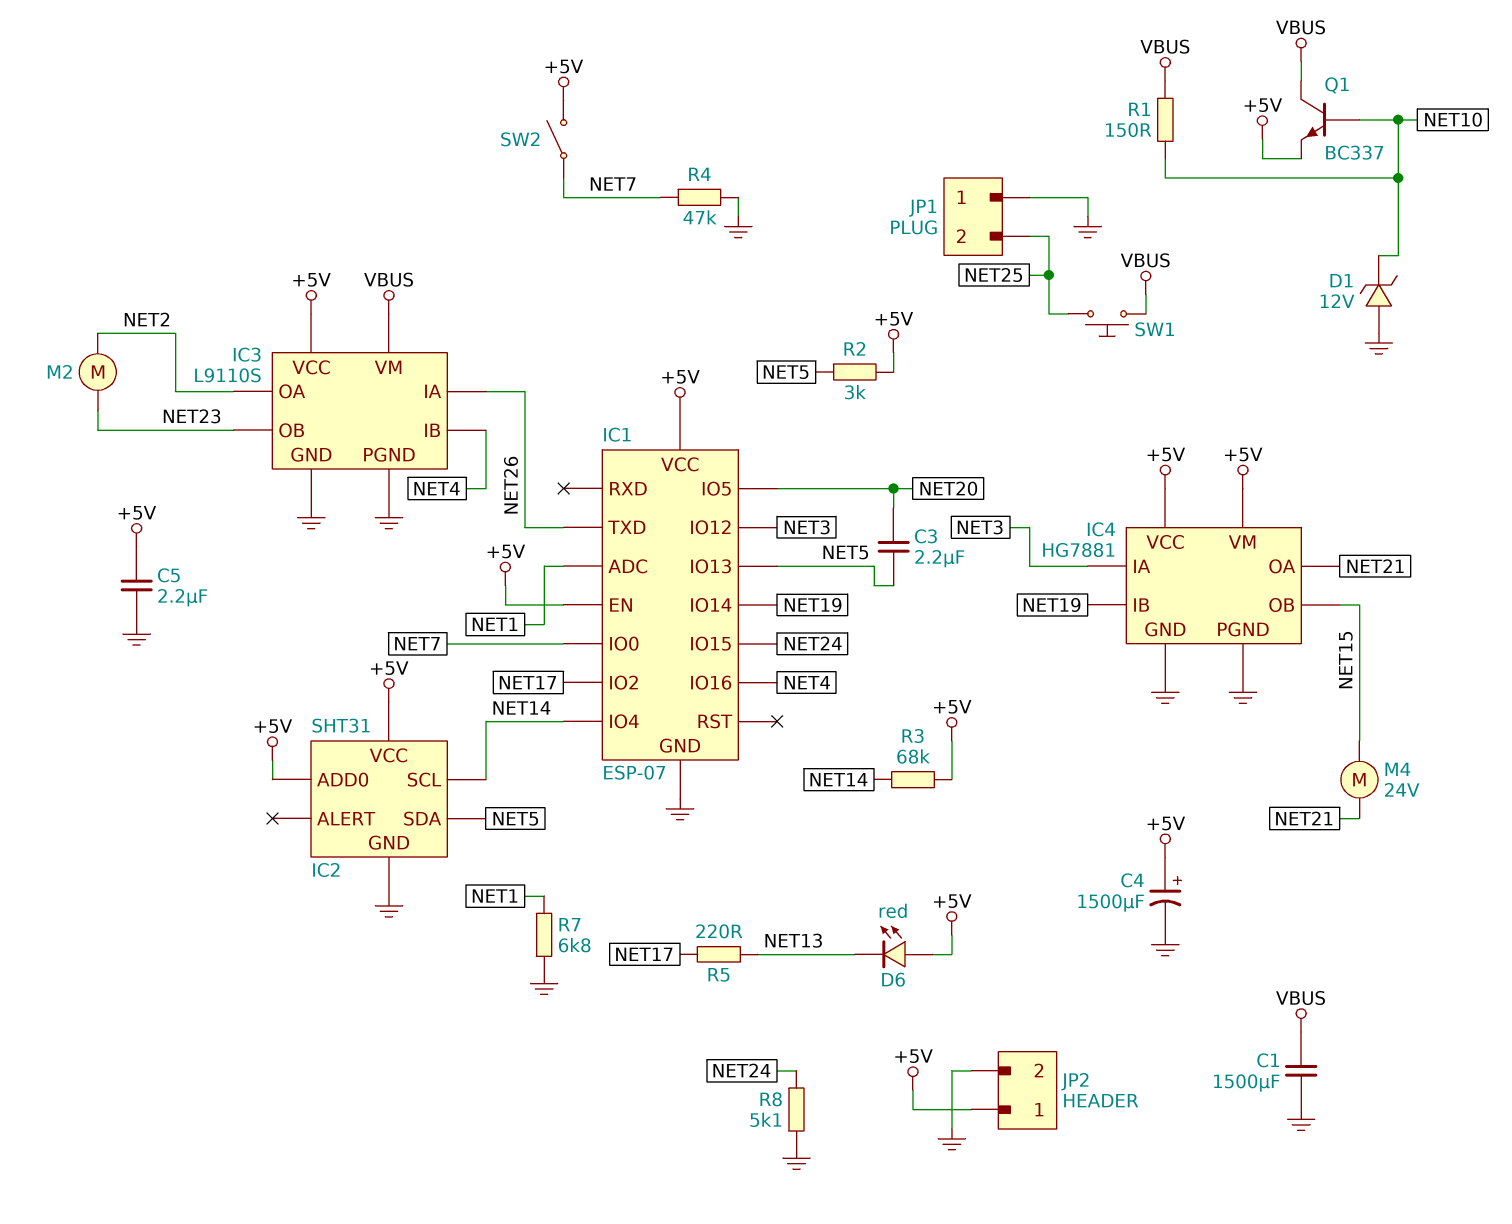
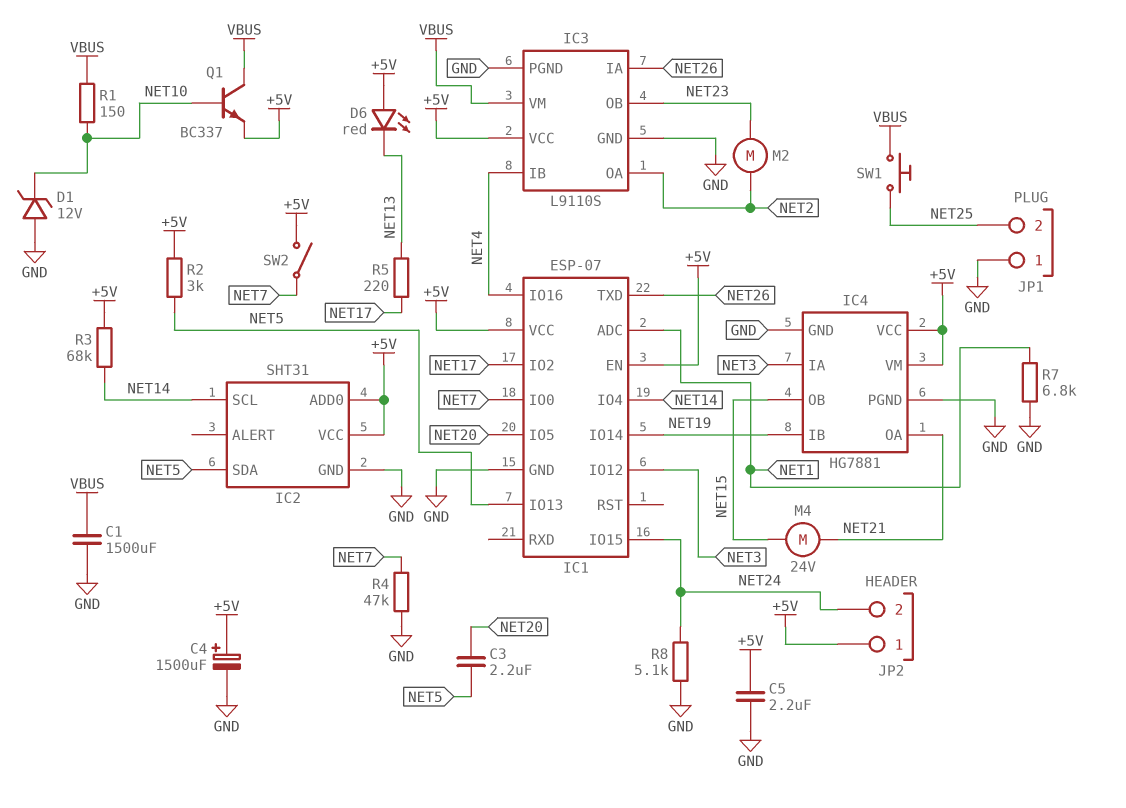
JP2 pin 2: GND -> NET24

